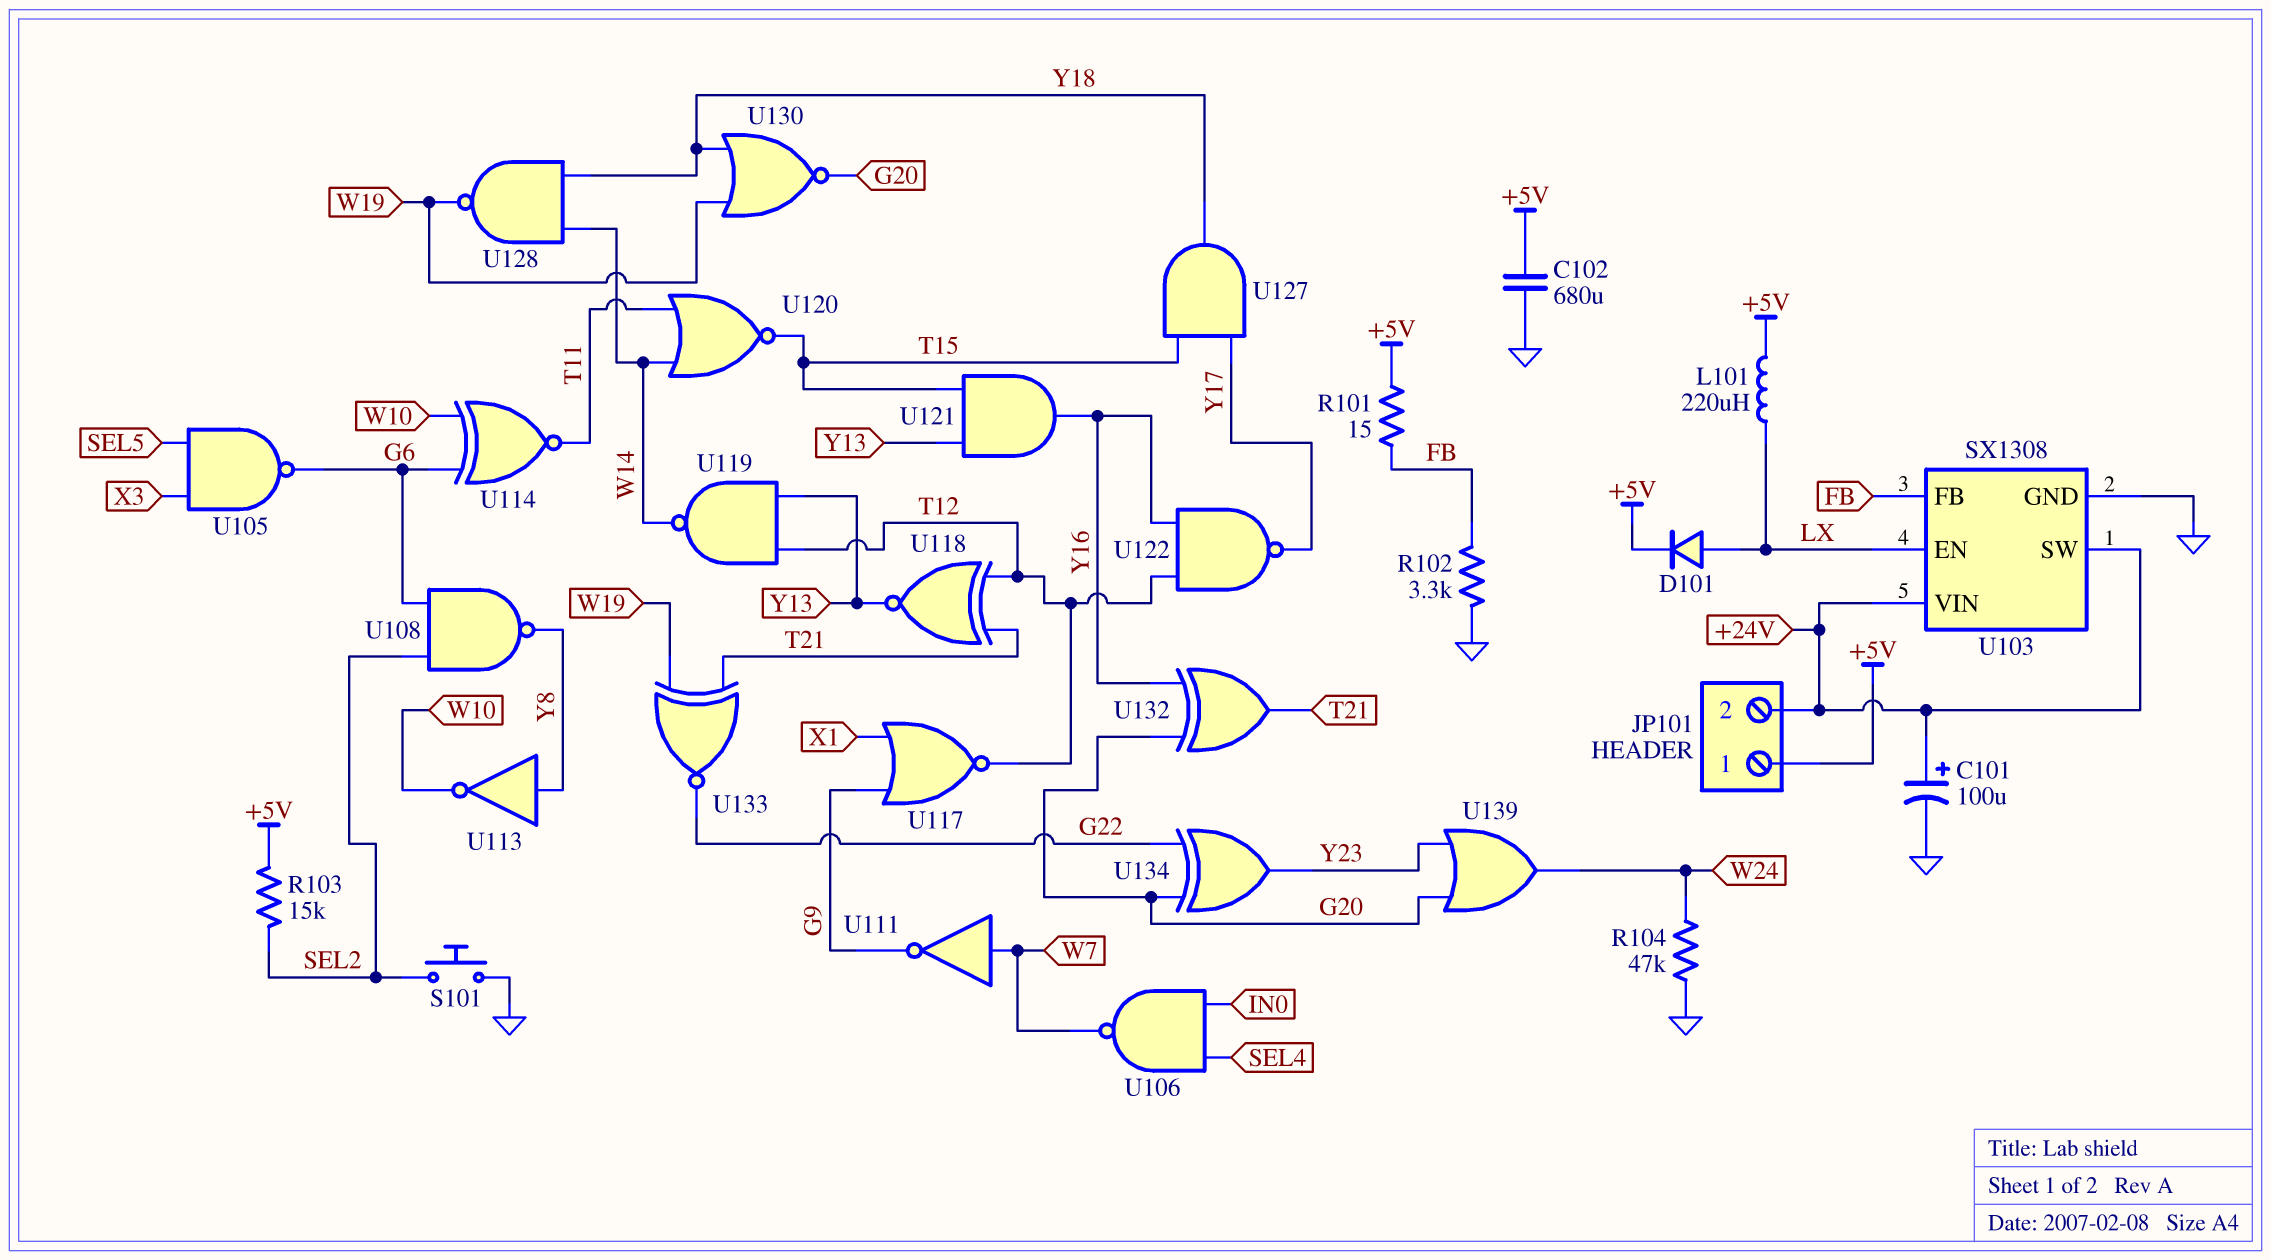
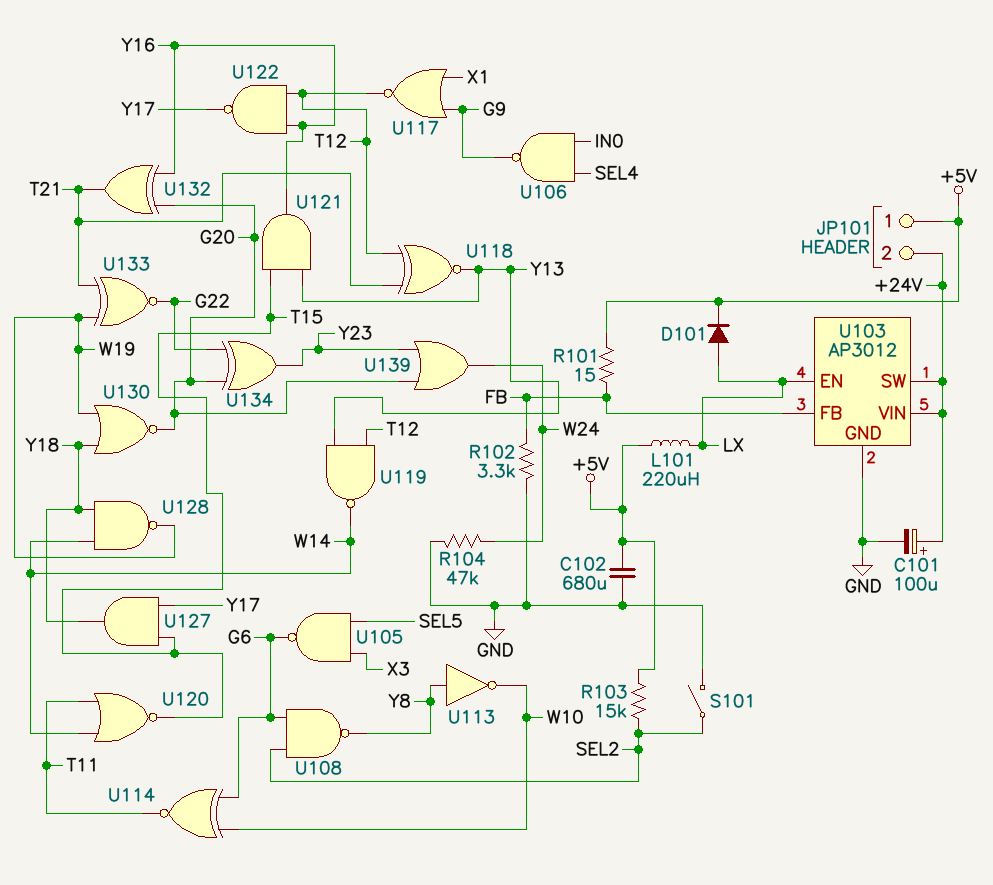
S101: button (GND, SEL2) -> switch (GND, SEL2)
U103: SX1308 -> AP3012
U106: NAND (in IN0, in SEL4, out W7) -> NAND (in IN0, in SEL4, out G9)
U111: NOT (in W7, out G9) -> none

